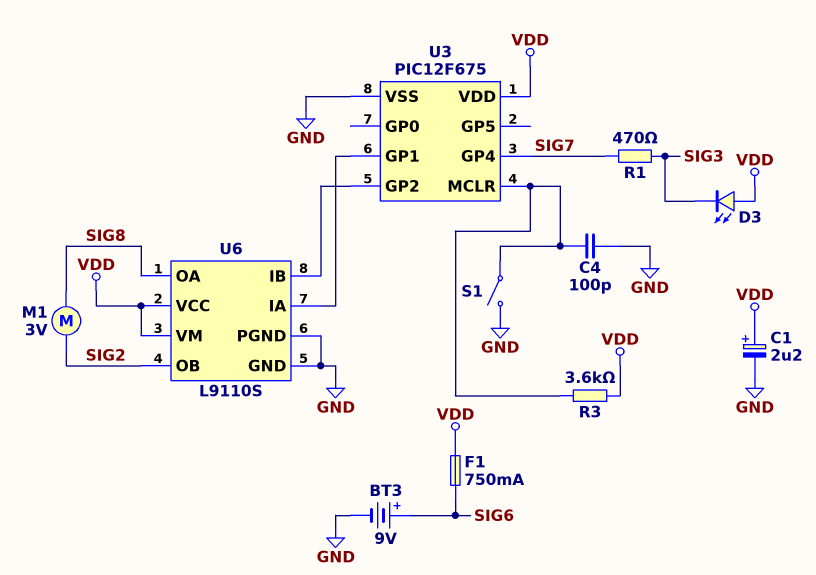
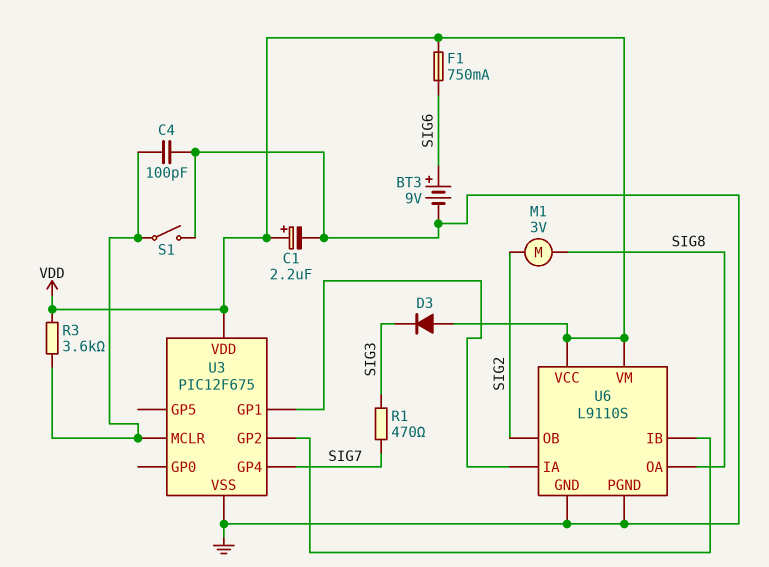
D3: LED (A VDD, K SIG3) -> diode (A VDD, K SIG3)

